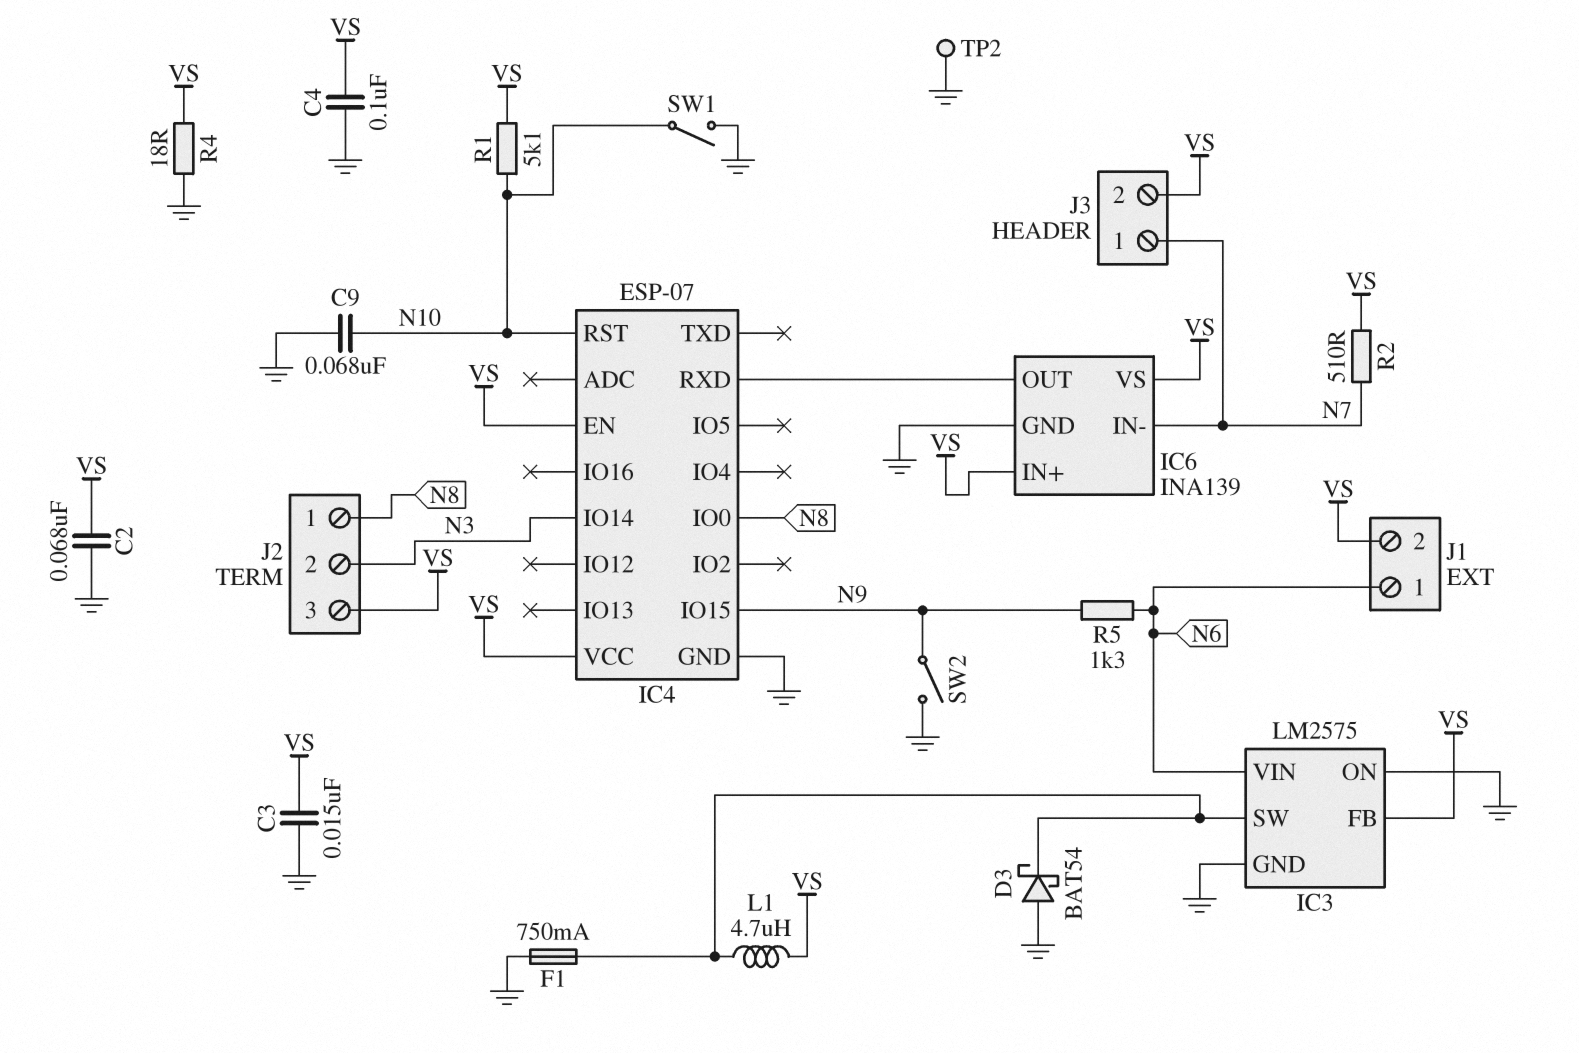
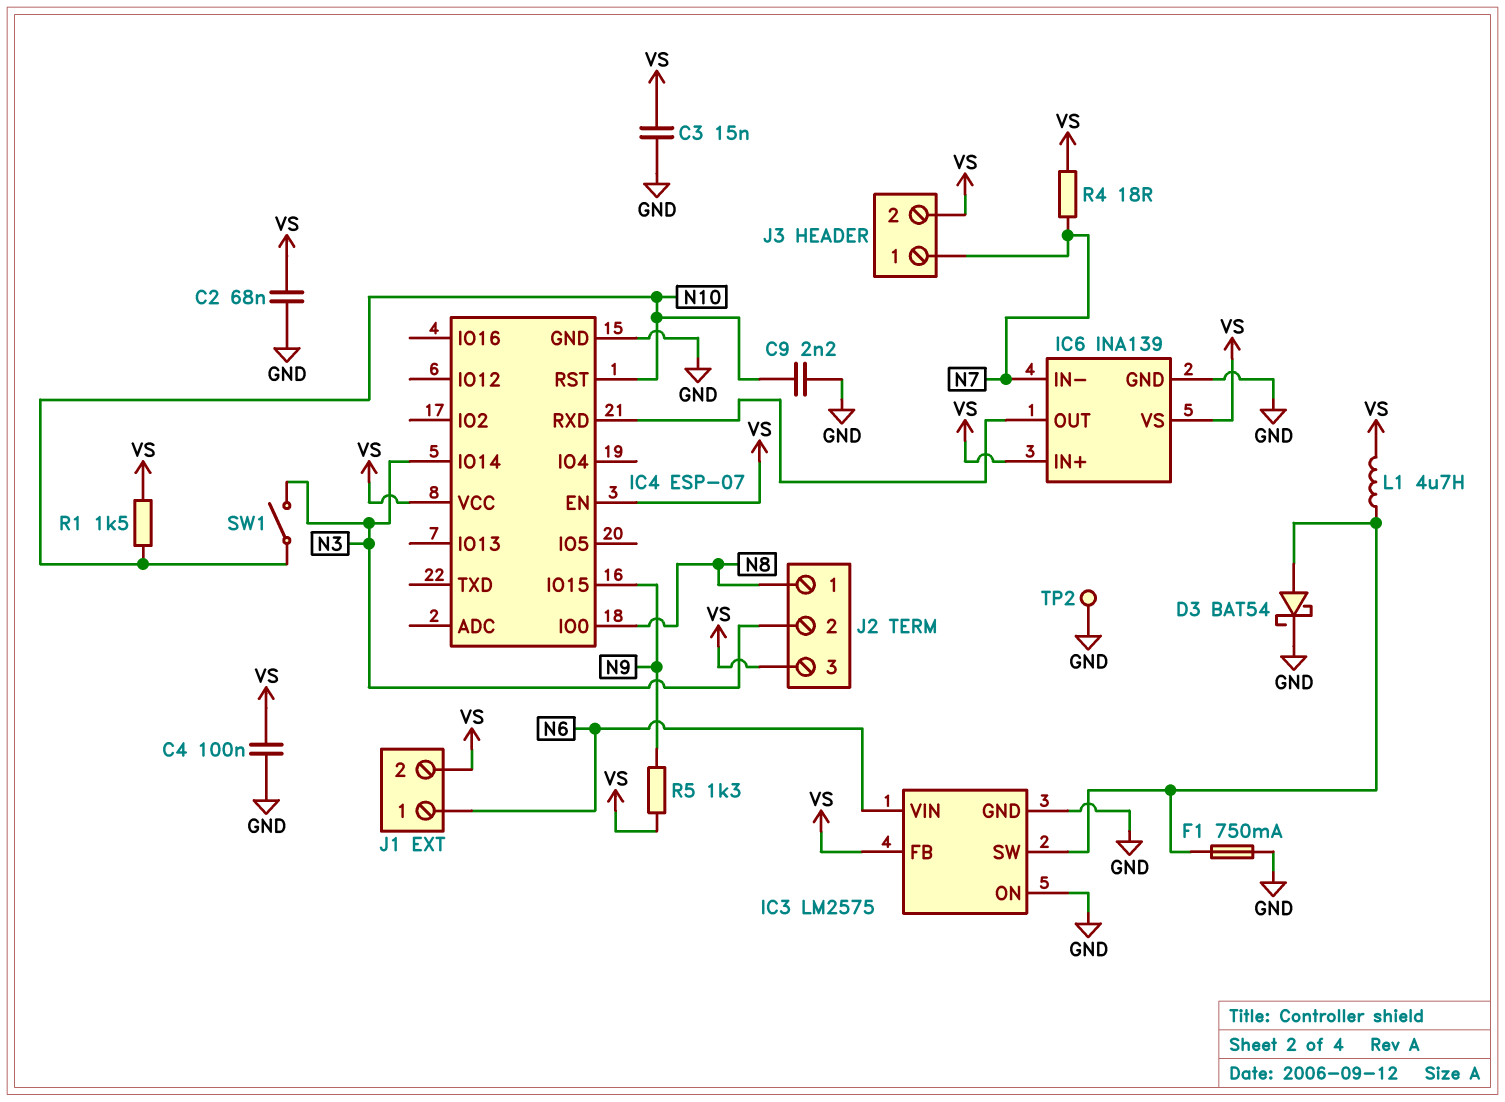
C9: 68nF (GND, N10) -> 2.2nF (GND, N10)
D3: schottky BAT54 (A GND, K IC3/SW) -> schottky BAT54 (A IC3/SW, K GND)
R1: 5.1k (N10, VS) -> 1.5k (N10, VS)
R2: 510 (N7, VS) -> none
R4: 18 (GND, VS) -> 18 (N7, VS)
R5: 1.3k (N6, N9) -> 1.3k (N9, VS)
SW1: switch (GND, N10) -> switch (N3, N10)
SW2: switch (GND, N9) -> none

